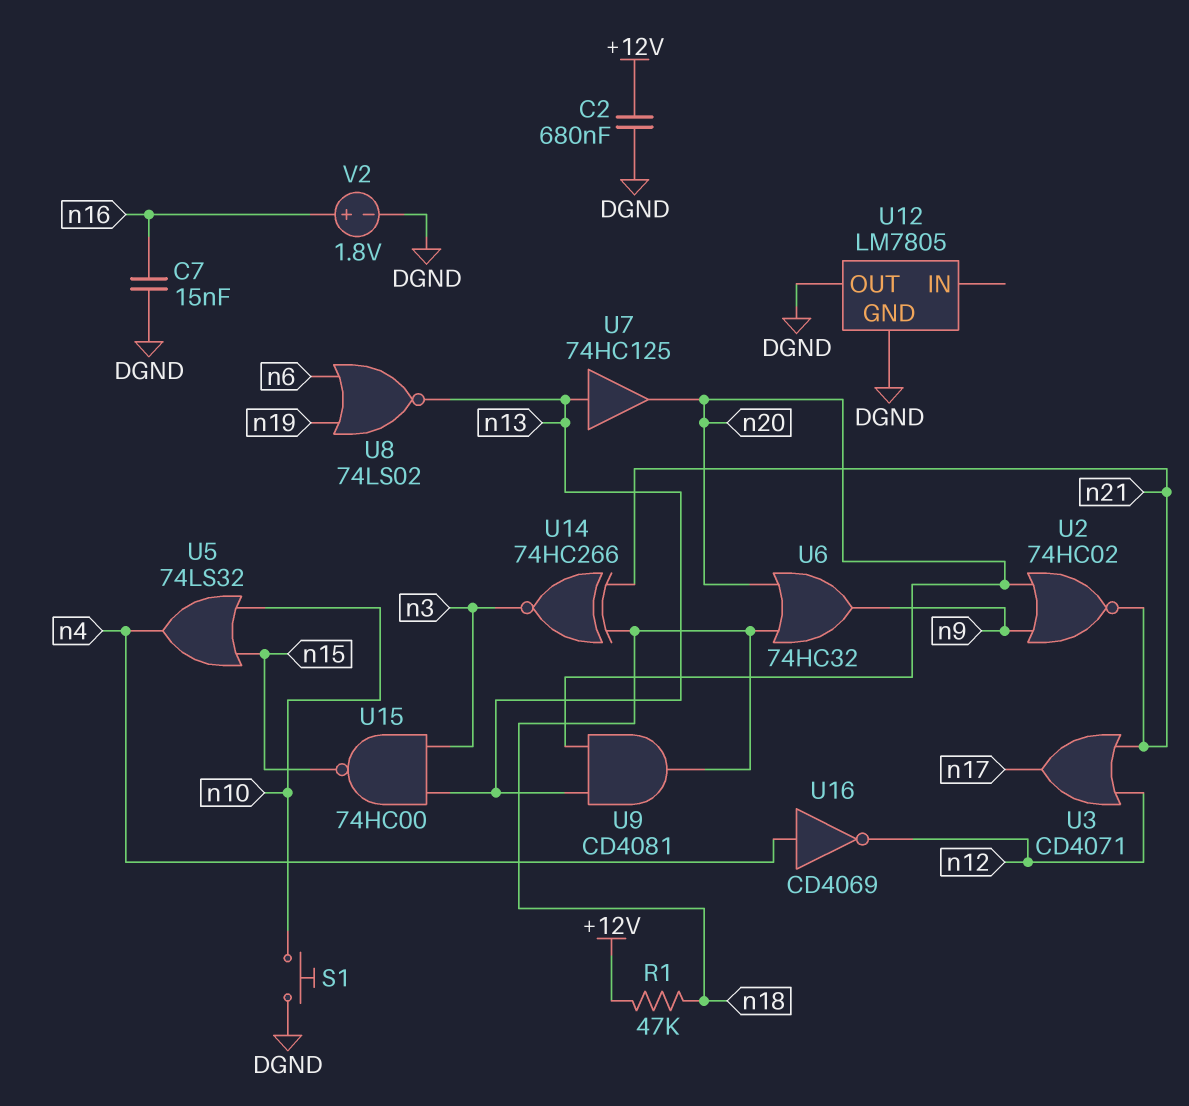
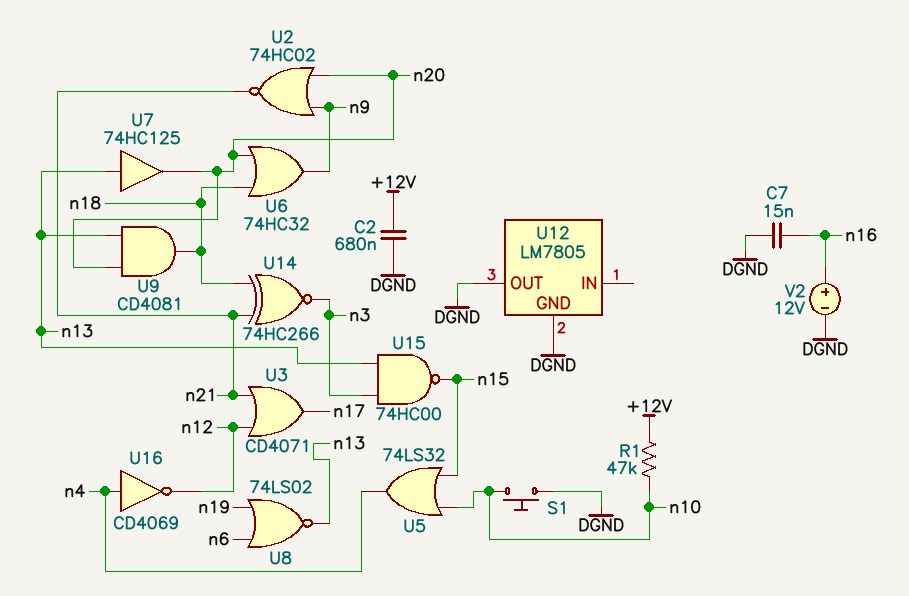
R1: 47k (+12V, n18) -> 47k (+12V, n10)
V2: 1.8V (plus n16, minus DGND) -> 12V (plus n16, minus DGND)

